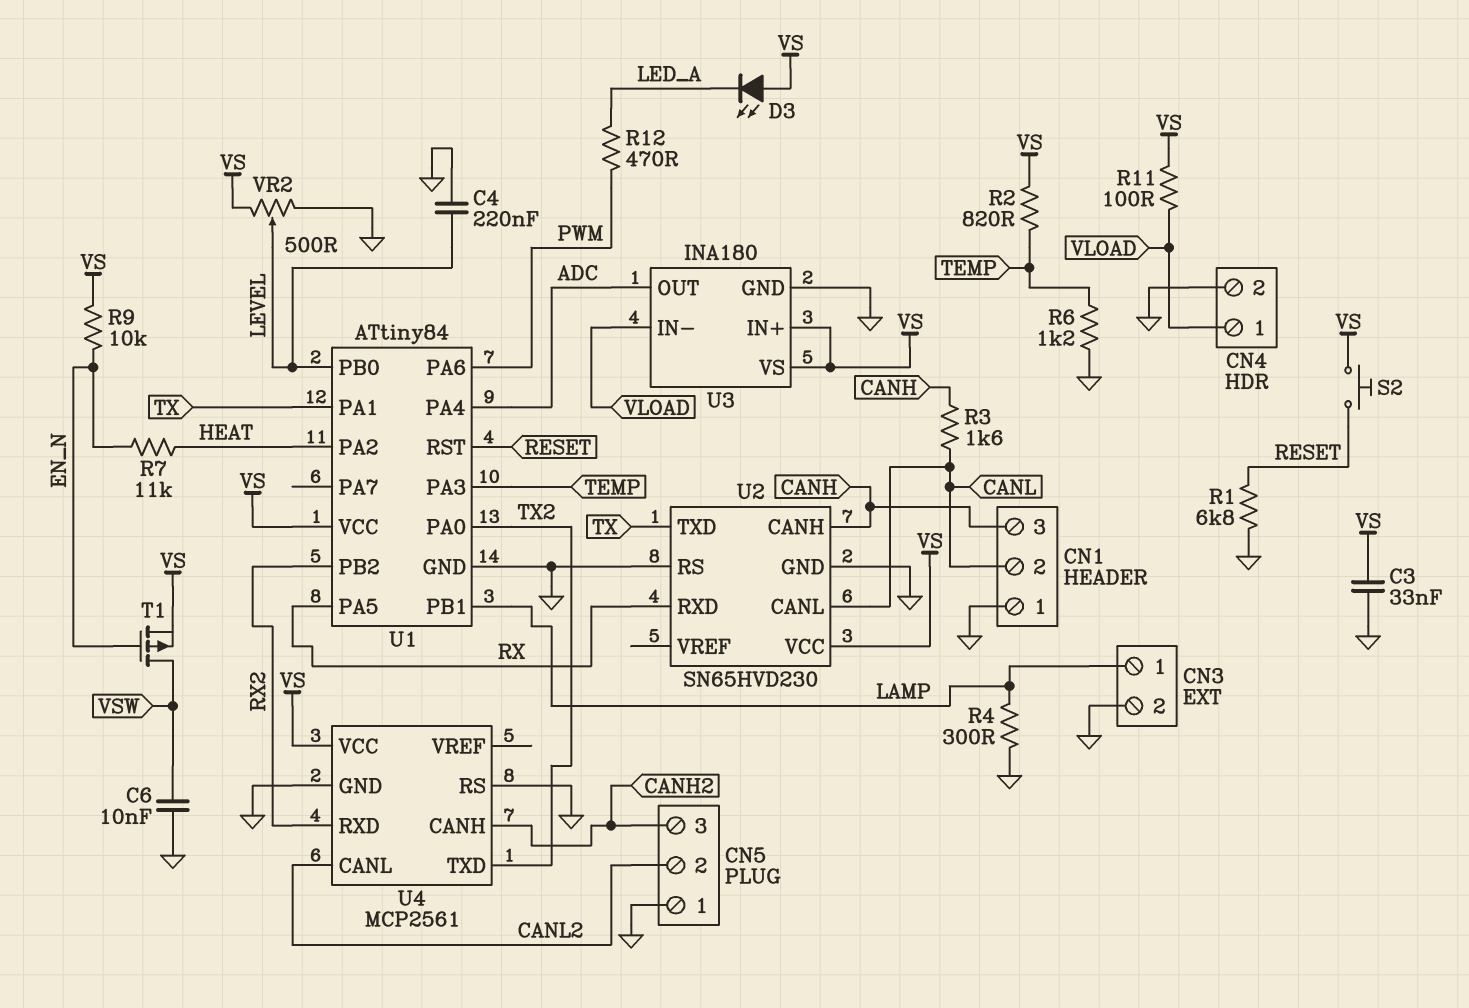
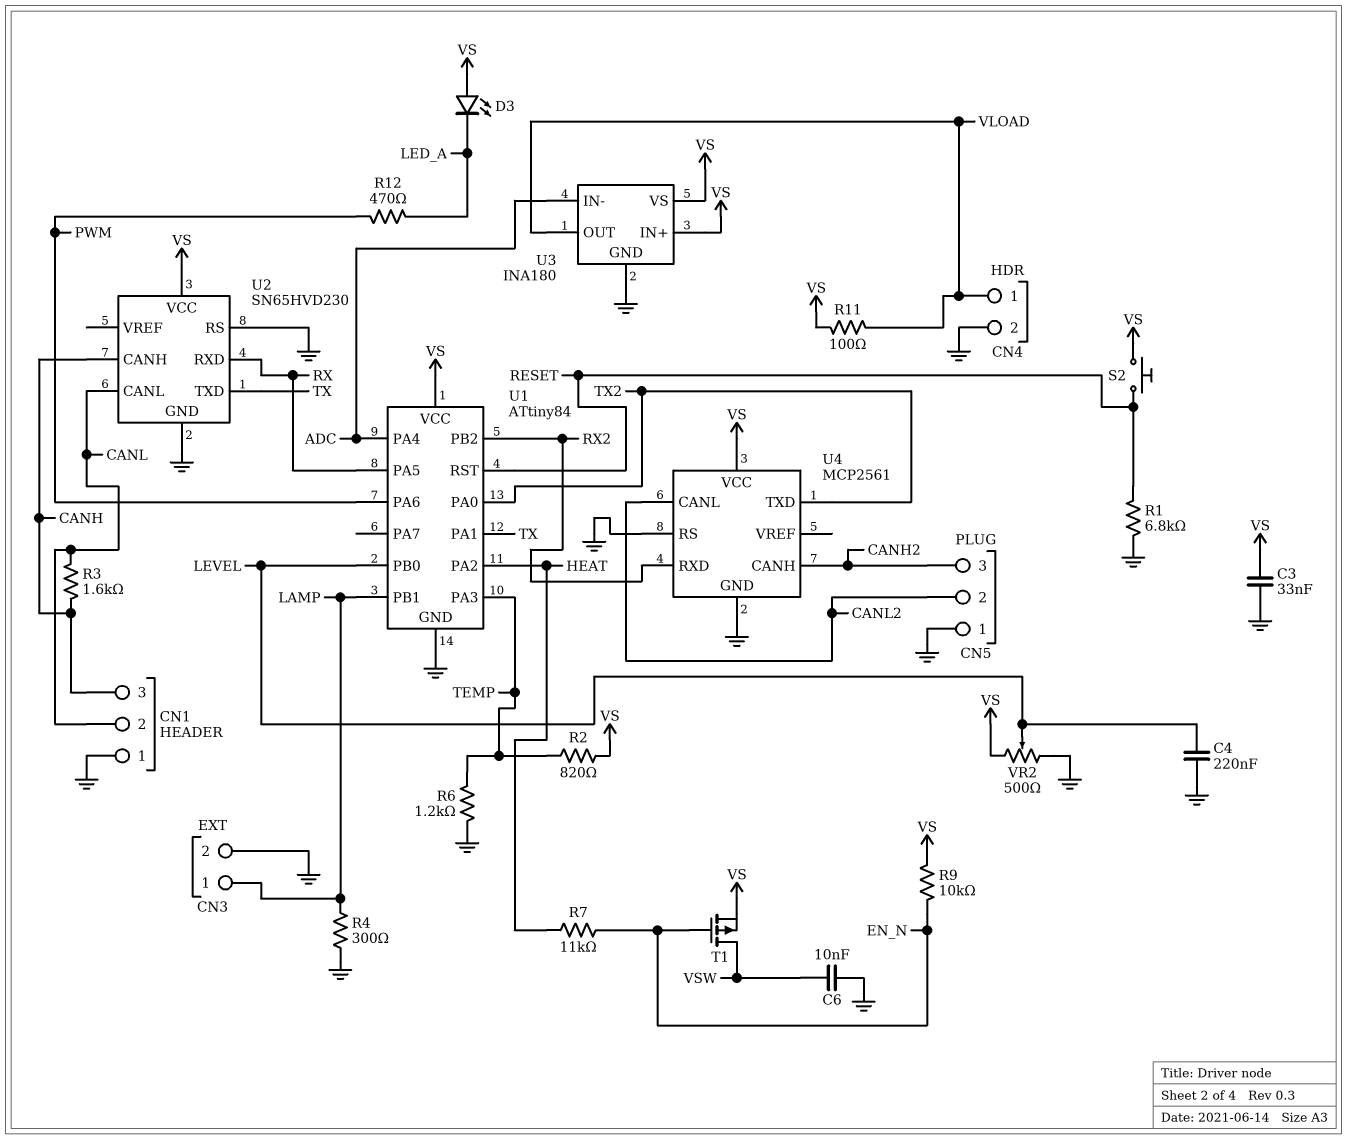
U3 pin IN-: VLOAD -> ADC
U3 pin OUT: ADC -> VLOAD

